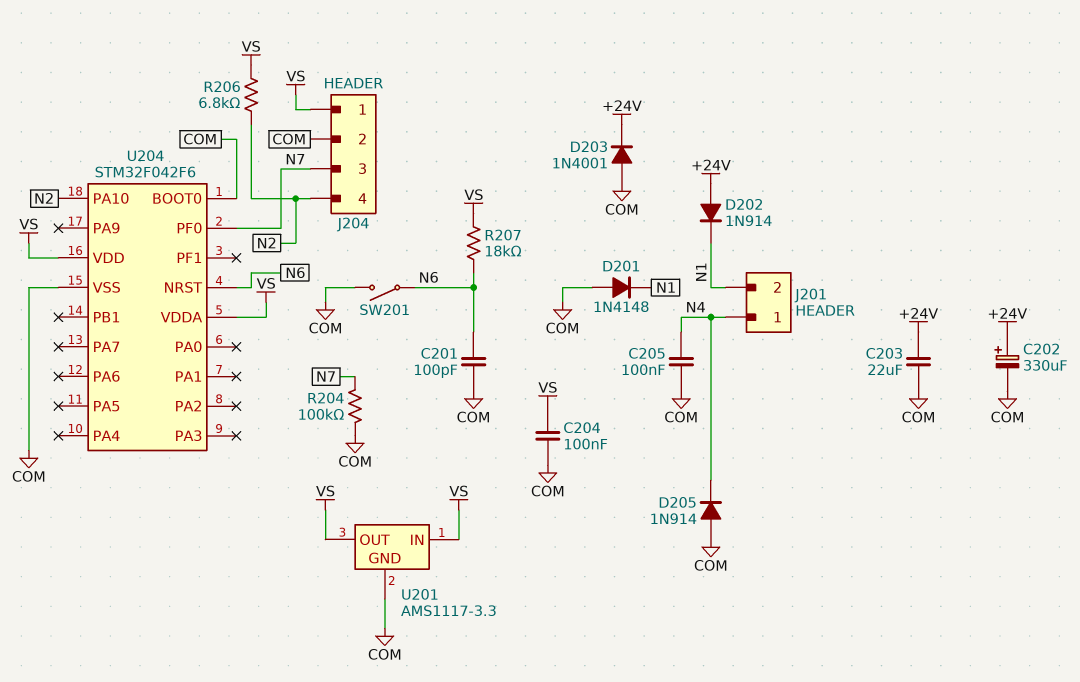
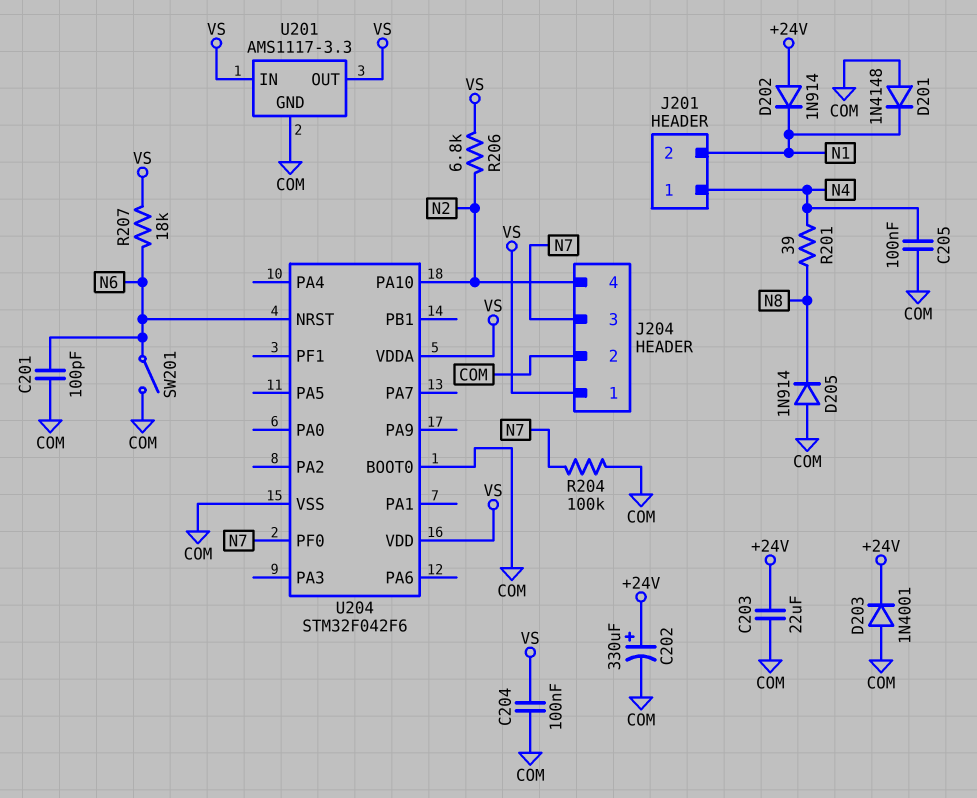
D205: diode 1N914 (A COM, K N4) -> diode 1N914 (A COM, K N8)
R201: none -> 39 (N4, N8)

